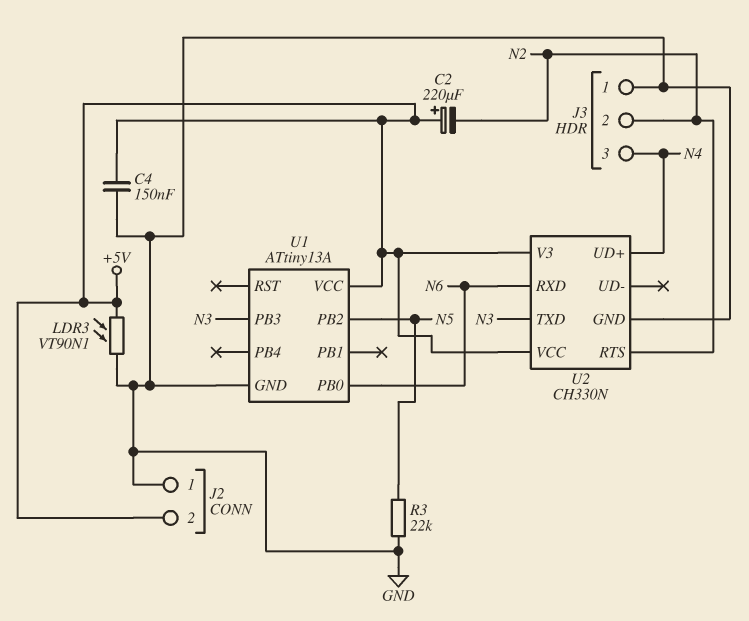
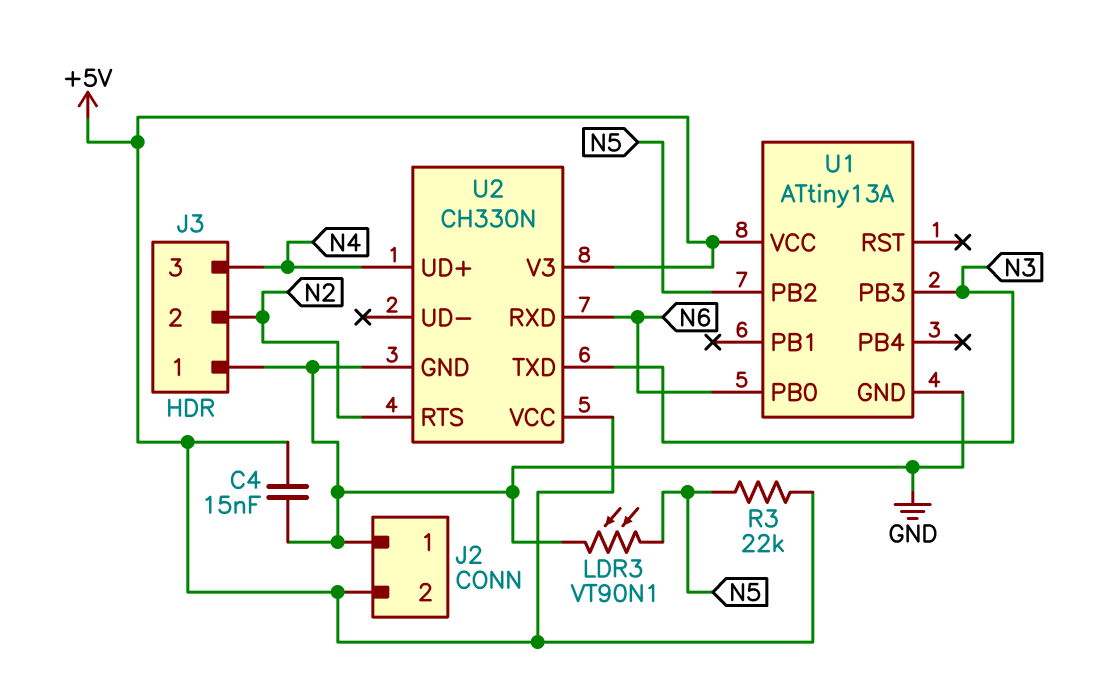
C2: 220uF (plus +5V, minus N2) -> none
C4: 150nF (+5V, GND) -> 15nF (+5V, GND)
LDR3: VT90N1 (+5V, GND) -> VT90N1 (GND, N5)
R3: 22k (GND, N5) -> 22k (+5V, N5)

